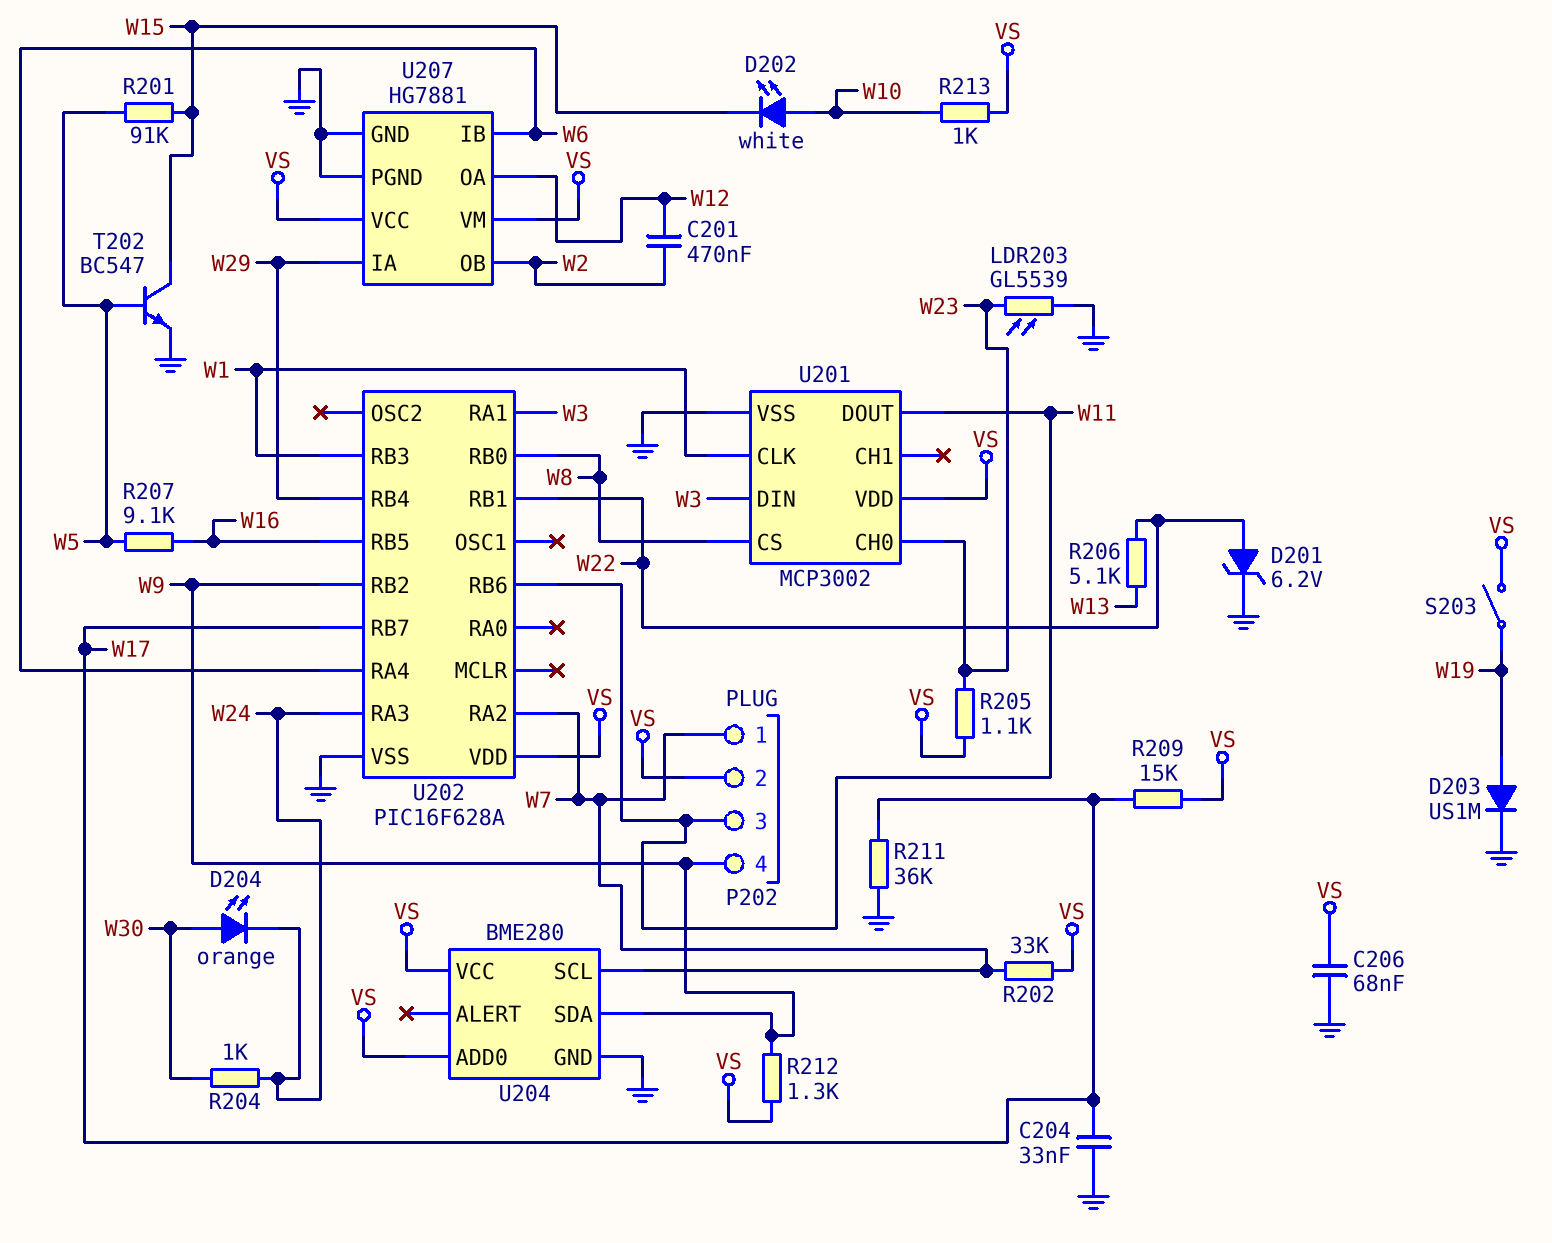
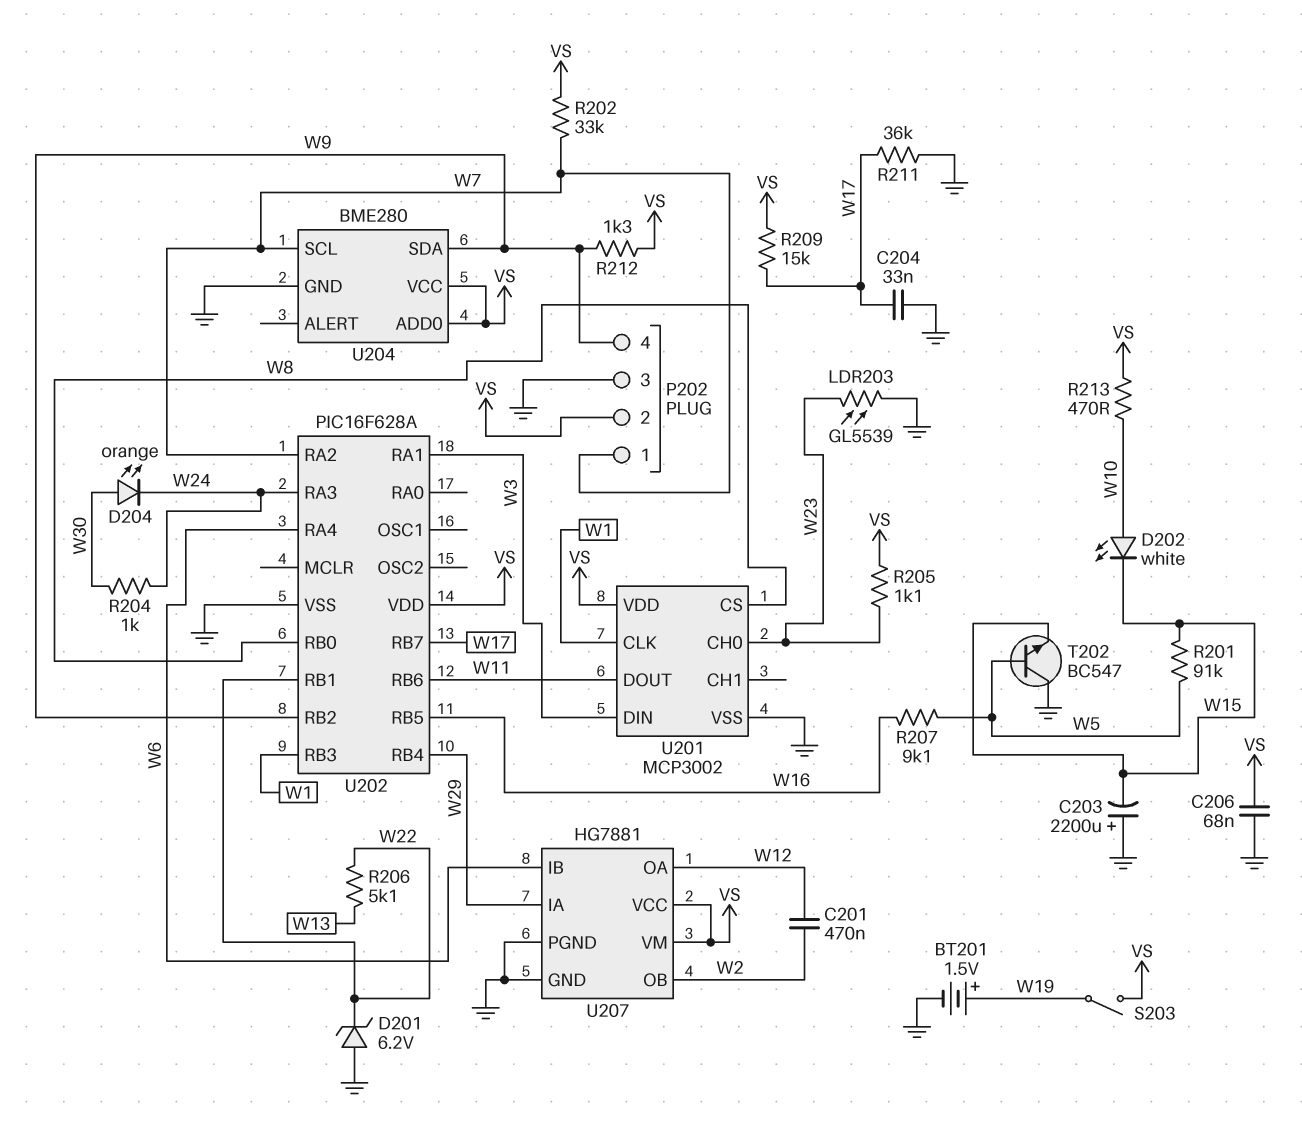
BT201: none -> 1.5V (plus W19, minus GND)
C203: none -> 2200uF (plus GND, minus W15)
D201: zener 6.2V (A W22, K GND) -> zener 6.2V (A GND, K W22)
D203: diode US1M (A W19, K GND) -> none
P202 pin 3: W11 -> GND
R213: 1k (VS, W10) -> 470 (VS, W10)
T202: NPN BC547 (B W5, C W15, E GND) -> NPN BC547 (B W5, C GND, E W15)

